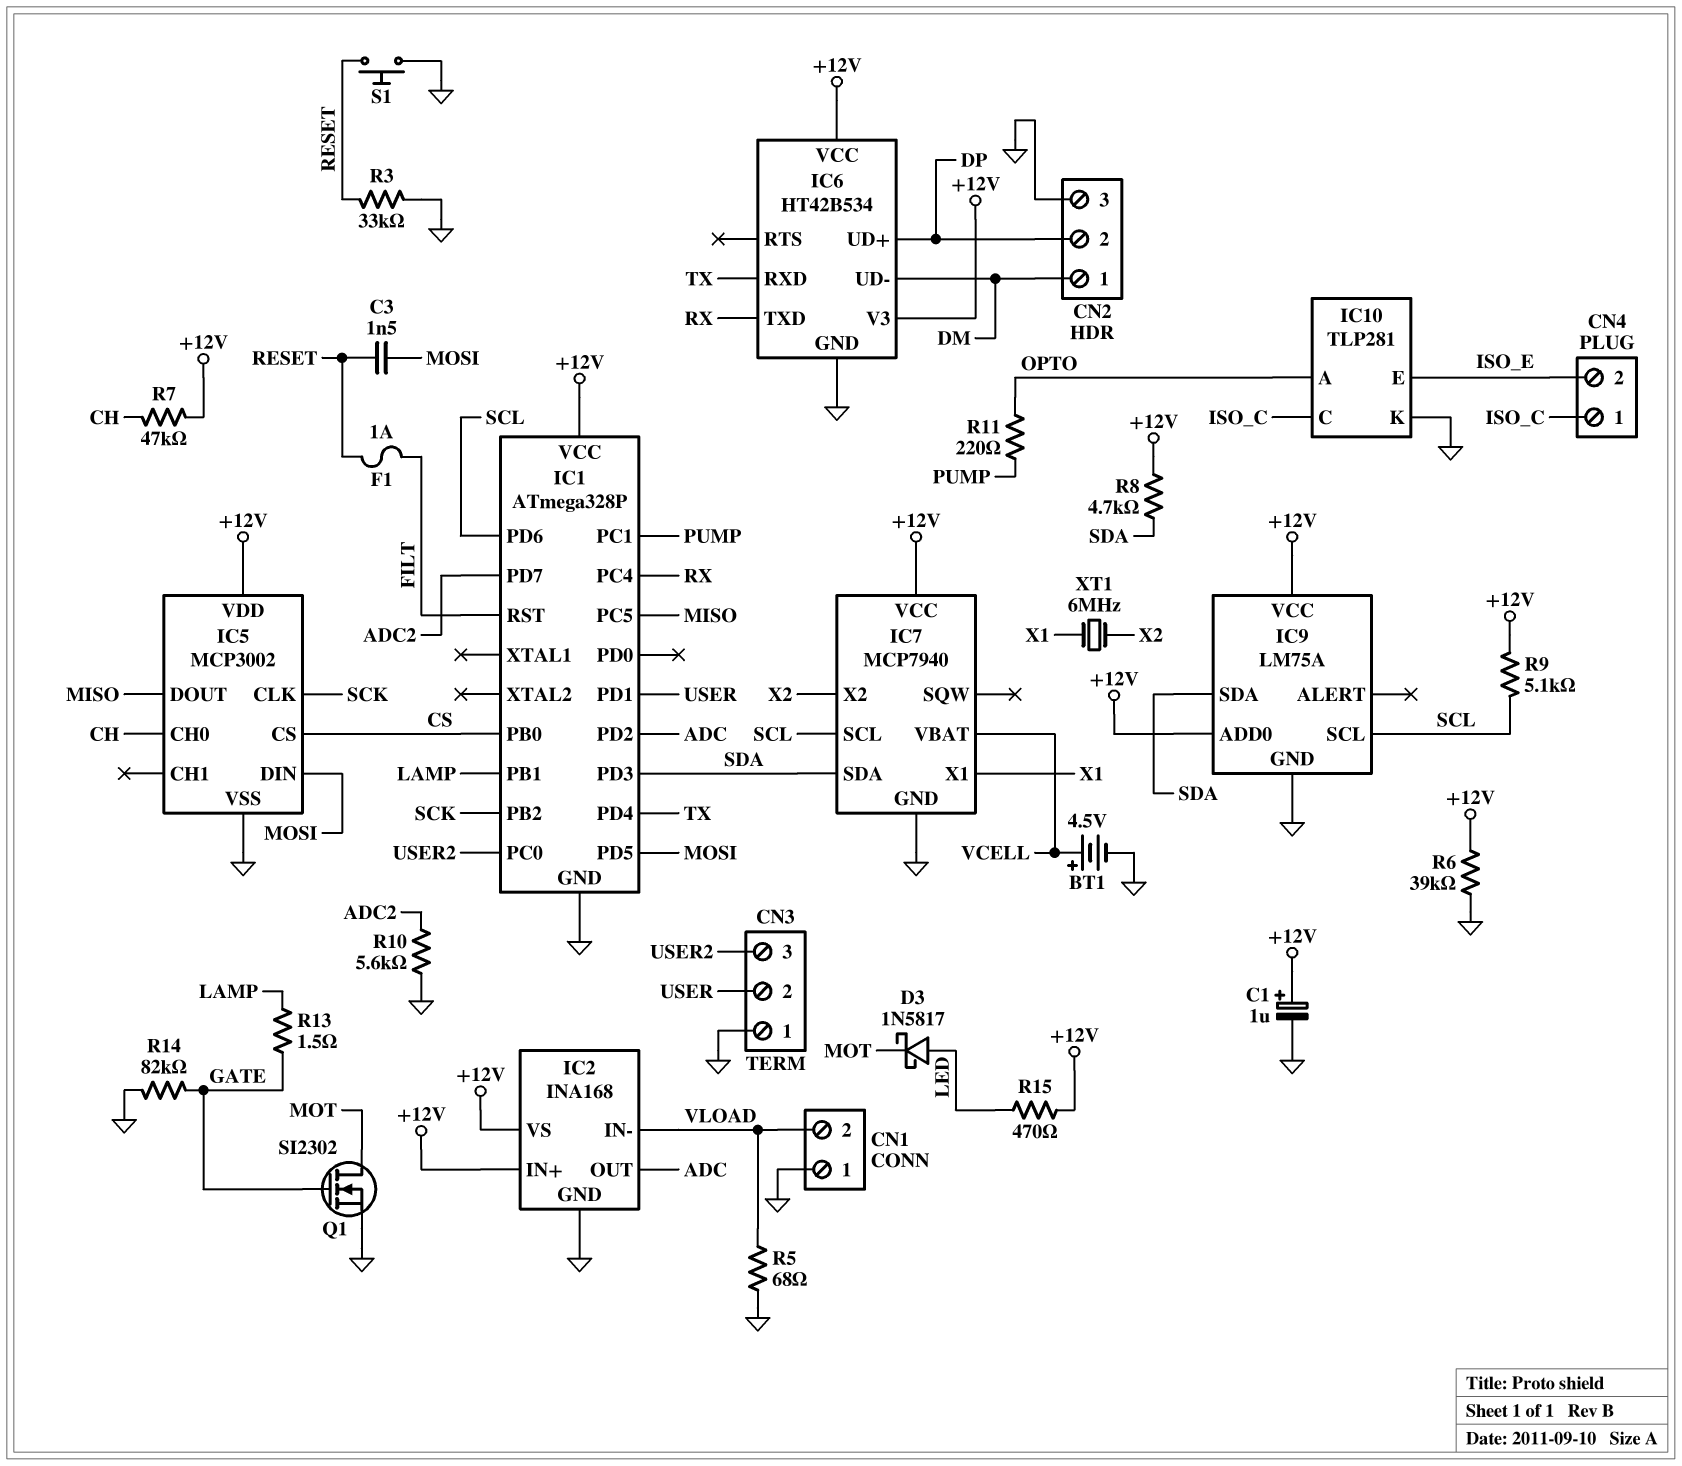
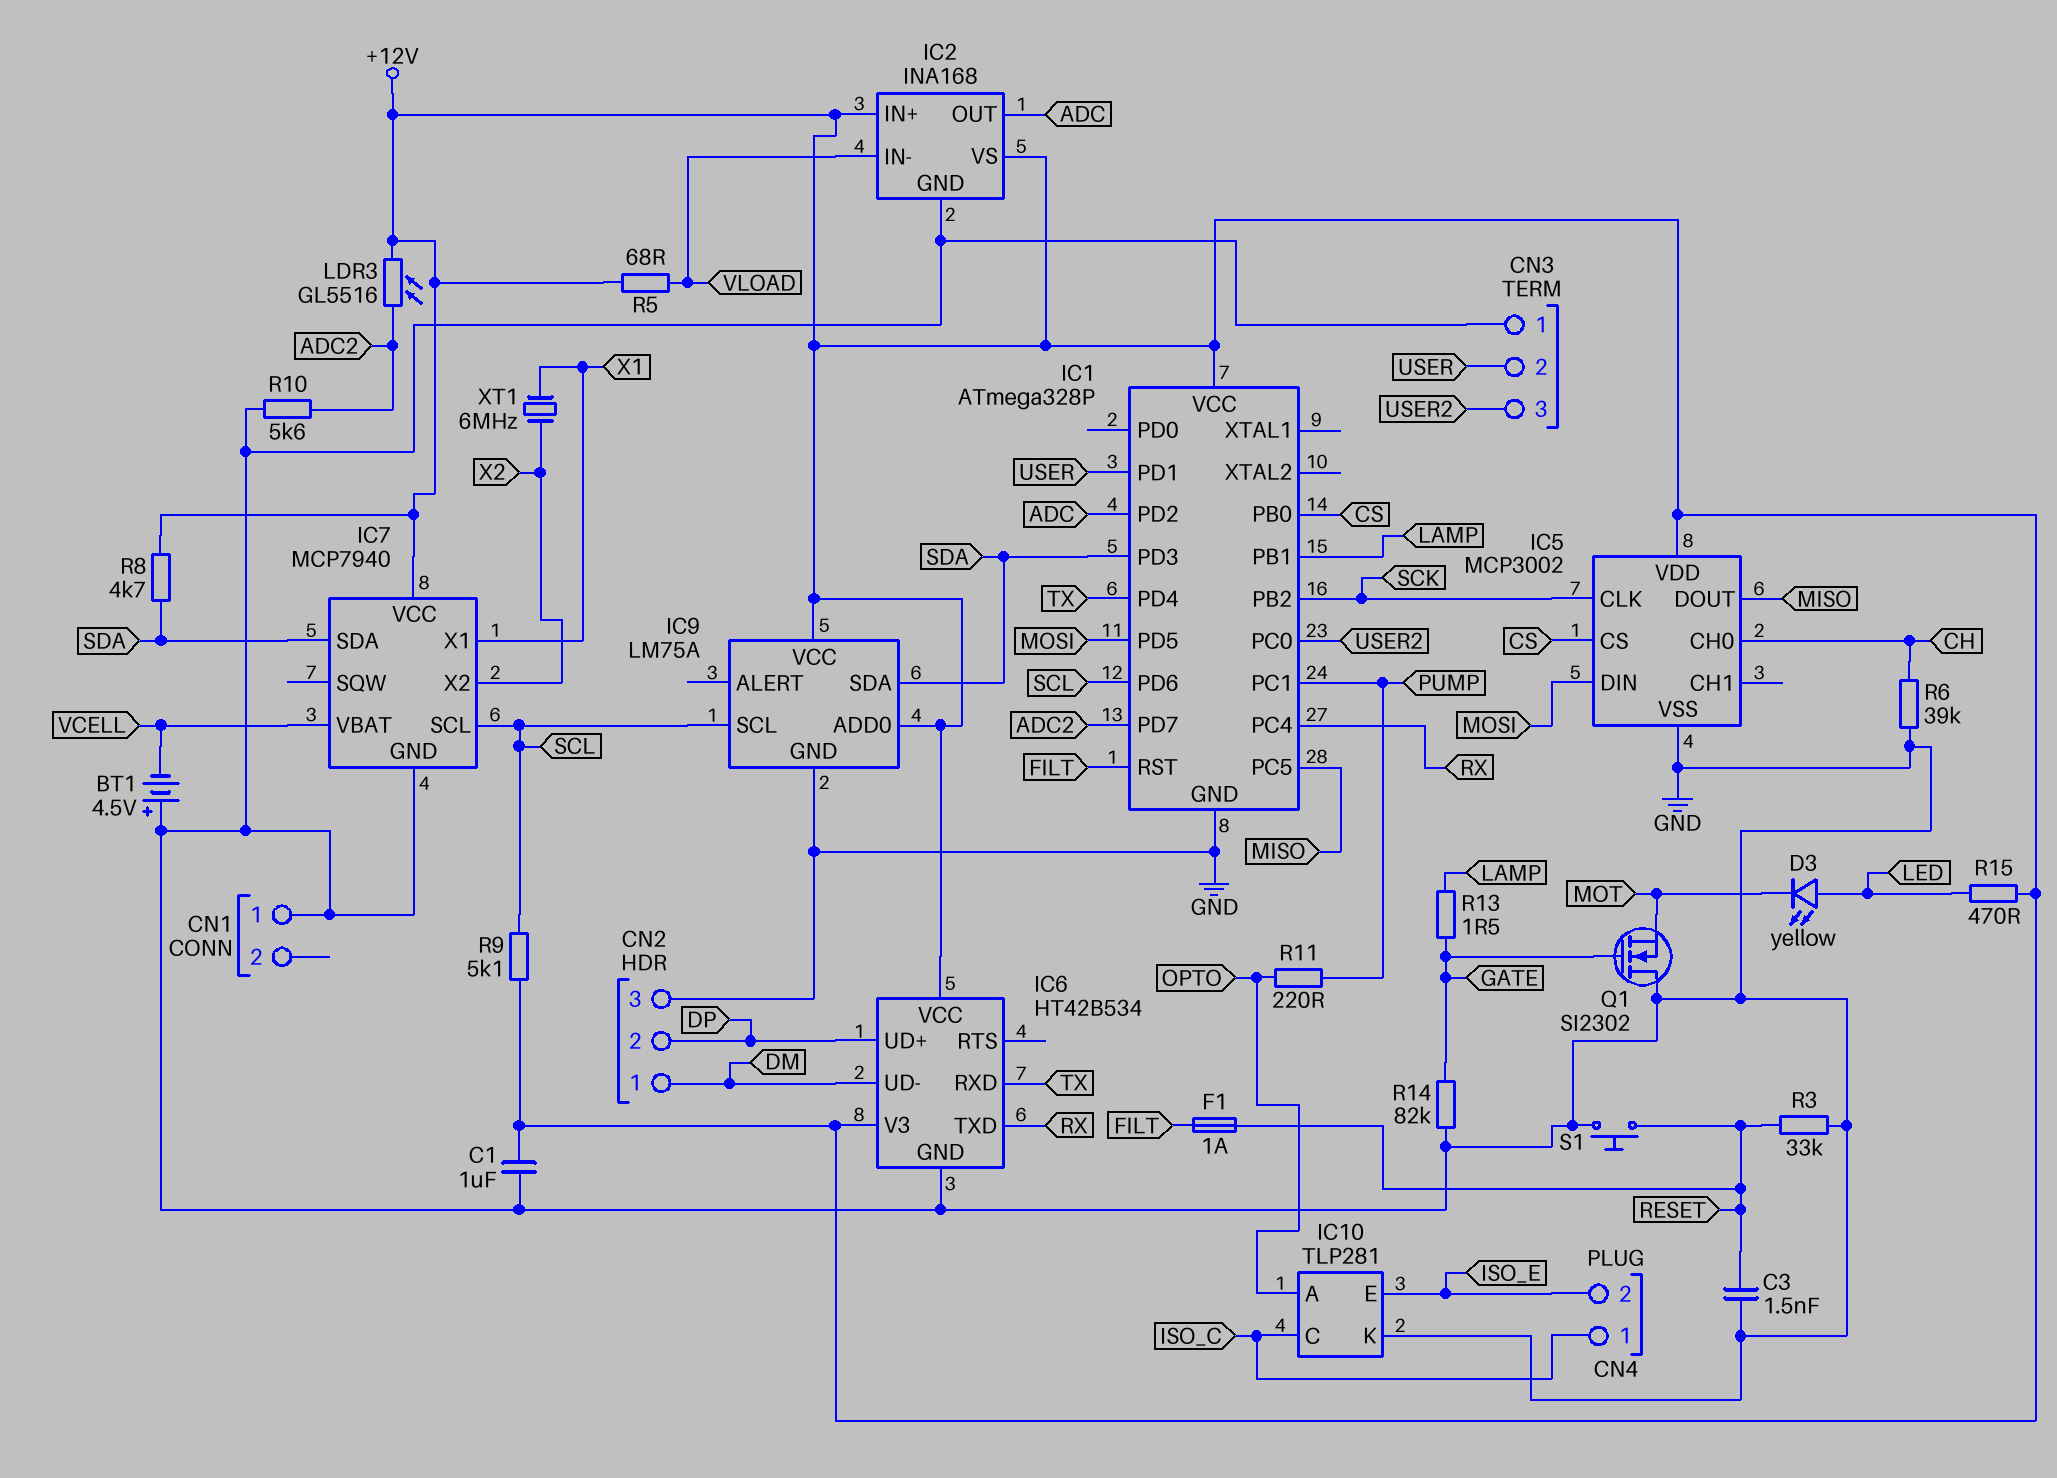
BT1: 4.5V (plus VCELL, minus GND) -> 4.5V (plus GND, minus VCELL)
C1: 1uF (plus +12V, minus GND) -> 1uF (+12V, GND)
C3: 1.5nF (MOSI, RESET) -> 1.5nF (GND, RESET)
CN1 pin 2: VLOAD -> none
D3: schottky 1N5817 (A LED, K MOT) -> LED yellow (A LED, K MOT)
LDR3: none -> GL5516 (+12V, ADC2)
Q1: NMOS SI2302 (G GATE, D MOT, S GND) -> NMOS SI2302 (G GATE, D GND, S MOT)
R5: 68 (GND, VLOAD) -> 68 (+12V, VLOAD)
R6: 39k (+12V, GND) -> 39k (CH, GND)
R7: 47k (+12V, CH) -> none

